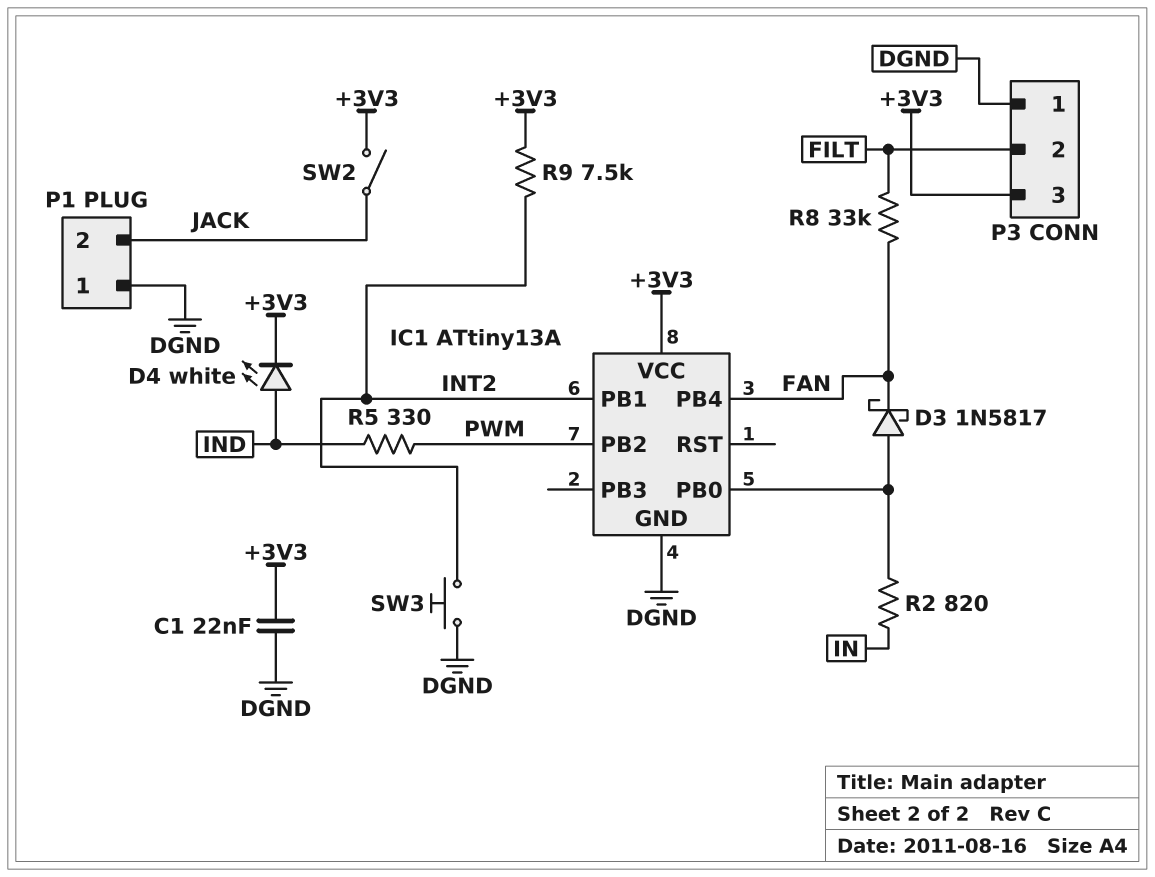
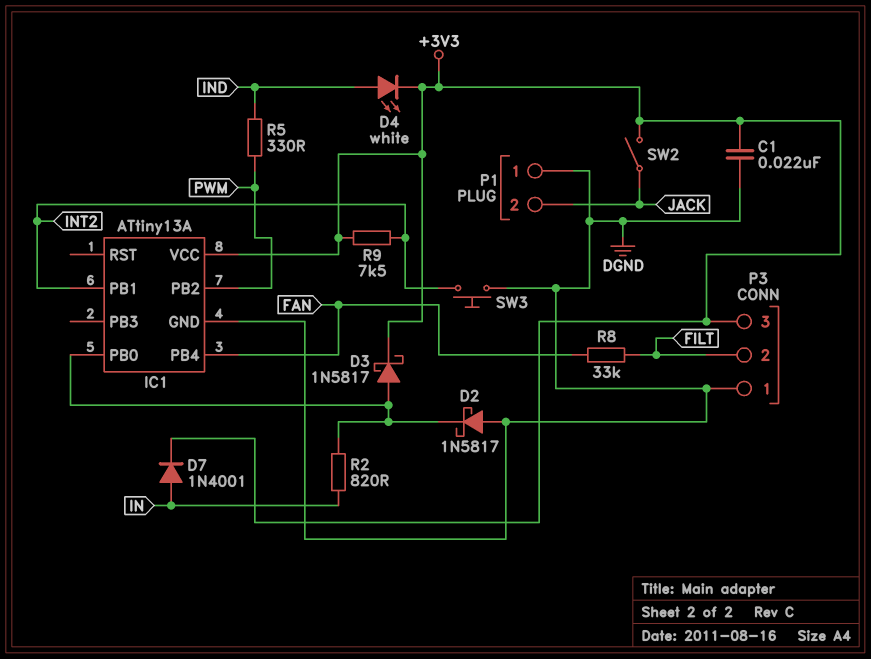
D2: none -> schottky 1N5817 (A DGND, K IC1/PB0)
D3: schottky 1N5817 (A IC1/PB0, K FAN) -> schottky 1N5817 (A IC1/PB0, K +3V3)
D7: none -> diode 1N4001 (A IN, K +3V3)

